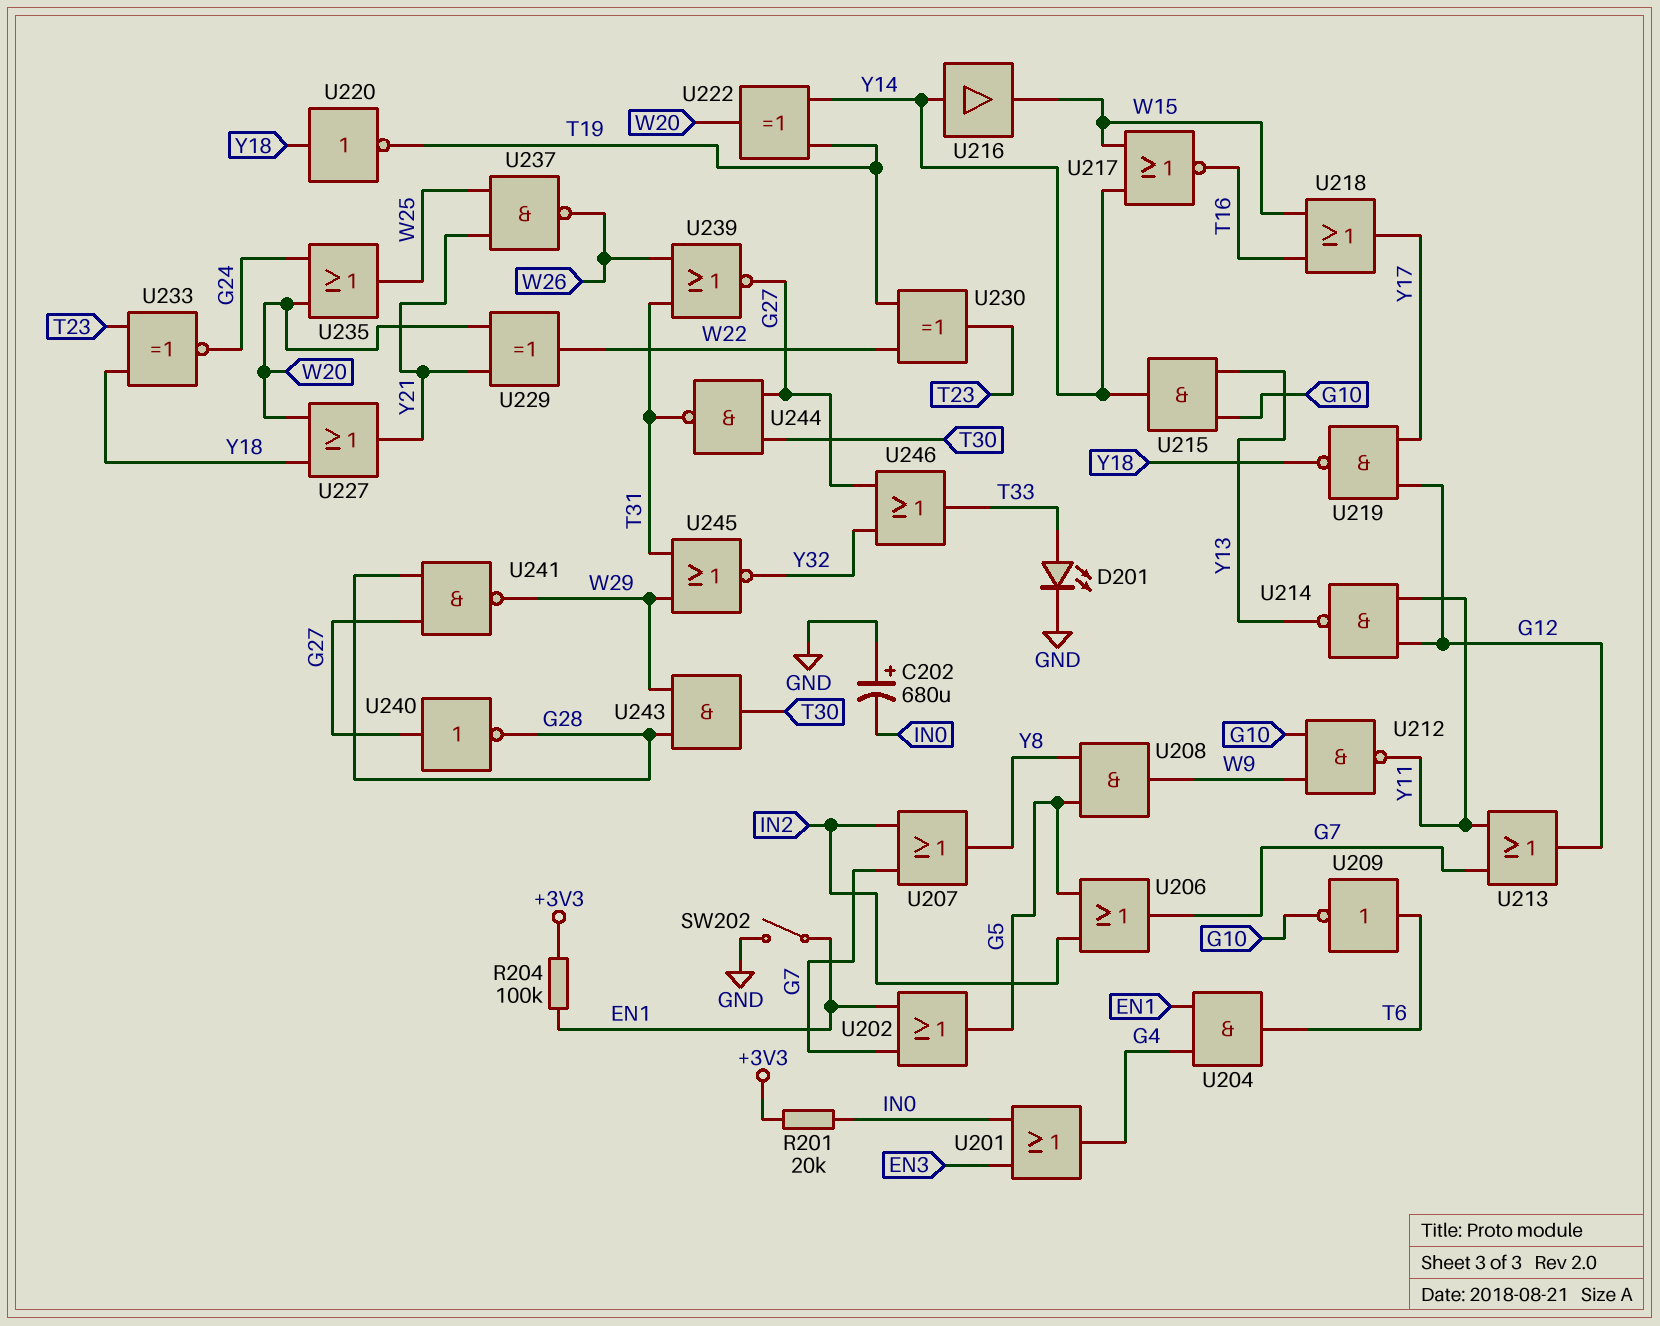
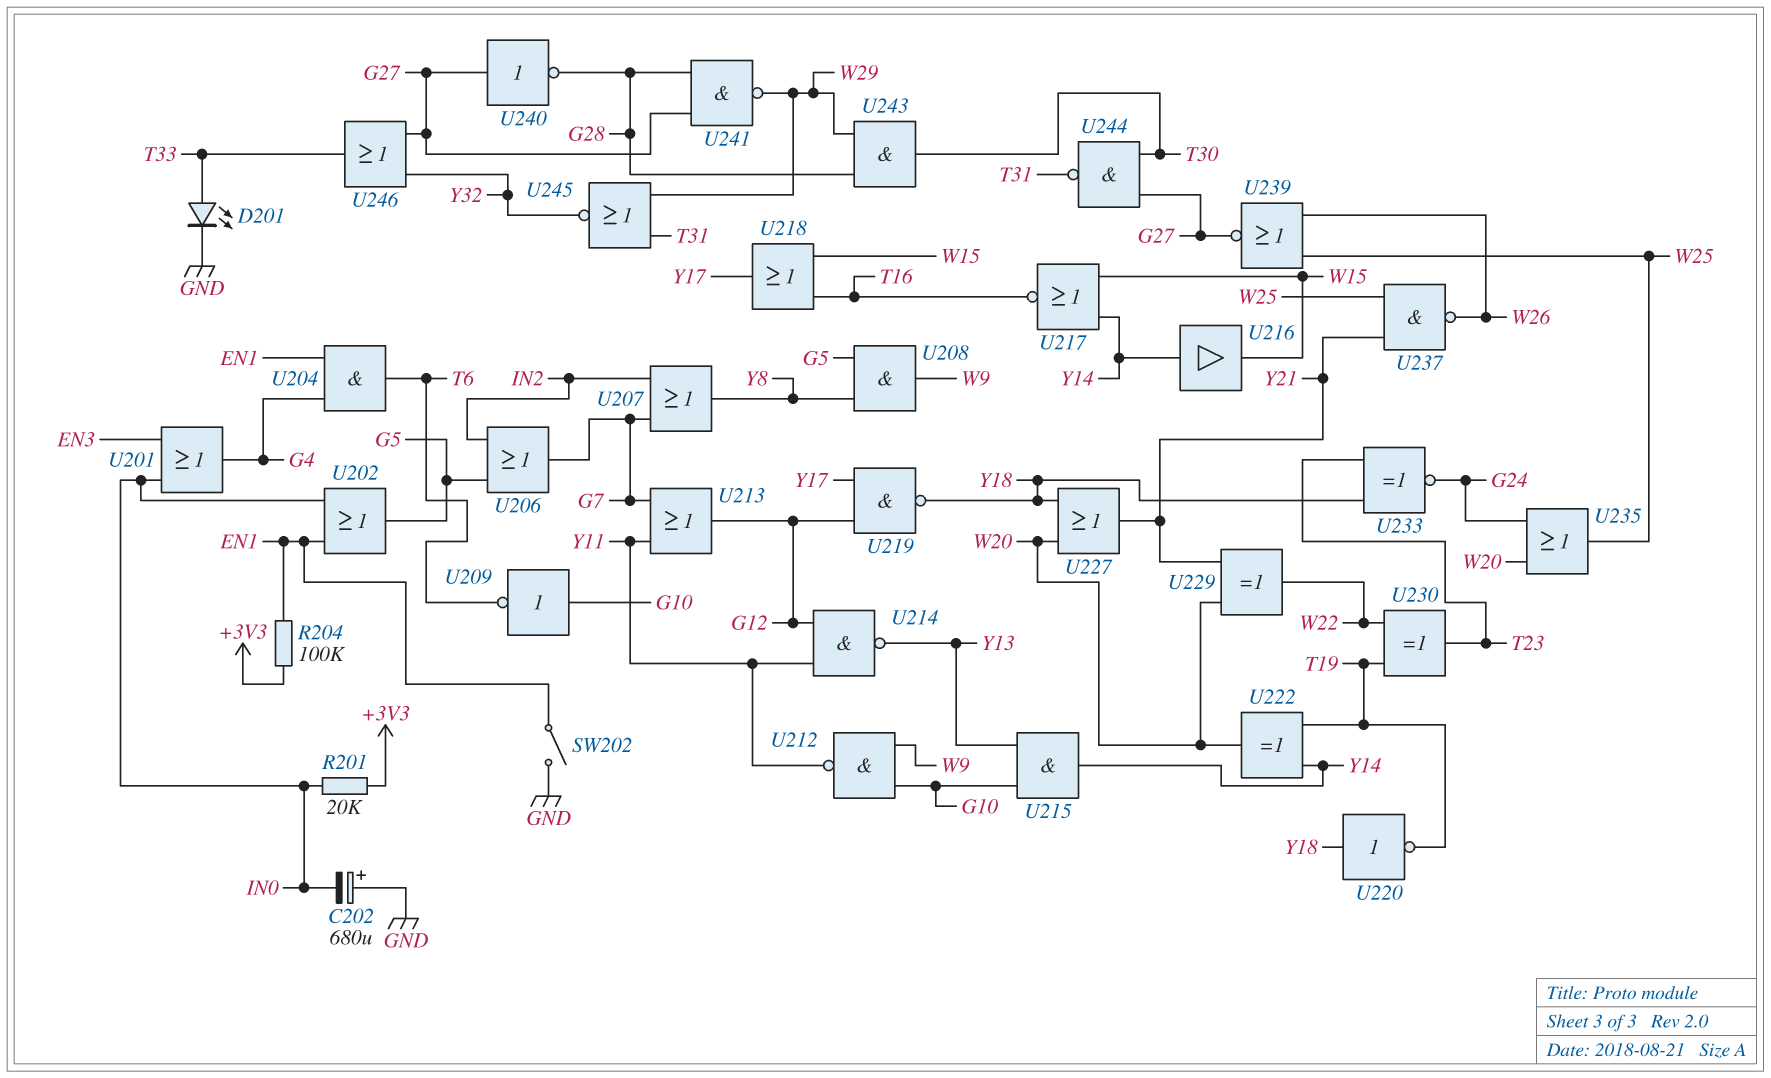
U202: OR (in EN1, in G7, out G5) -> OR (in EN1, in IN0, out G5)
U209: NOT (in T6, out G10) -> NOT (in G10, out T6)
U239: NOR (in T31, in W26, out G27) -> NOR (in W25, in W26, out G27)

